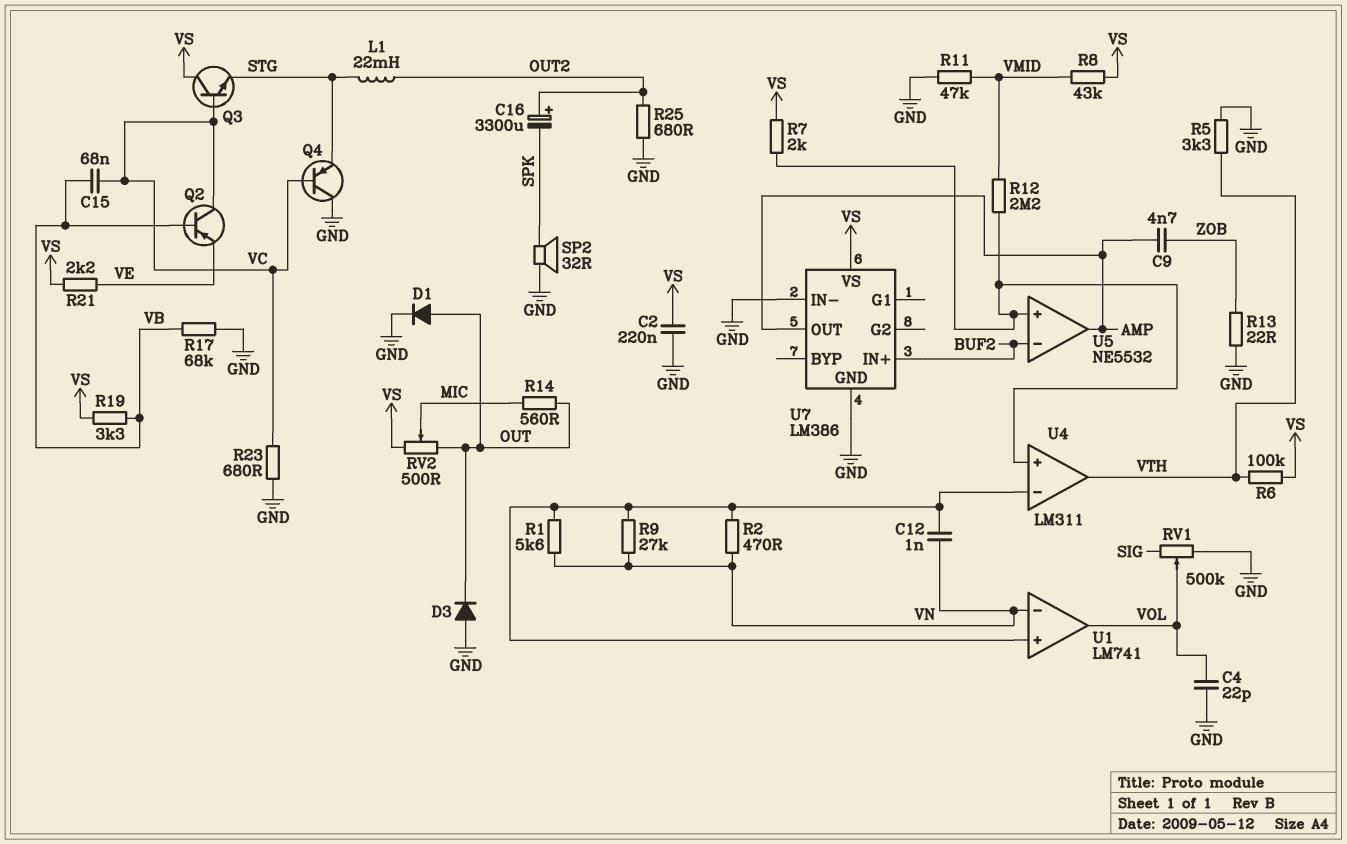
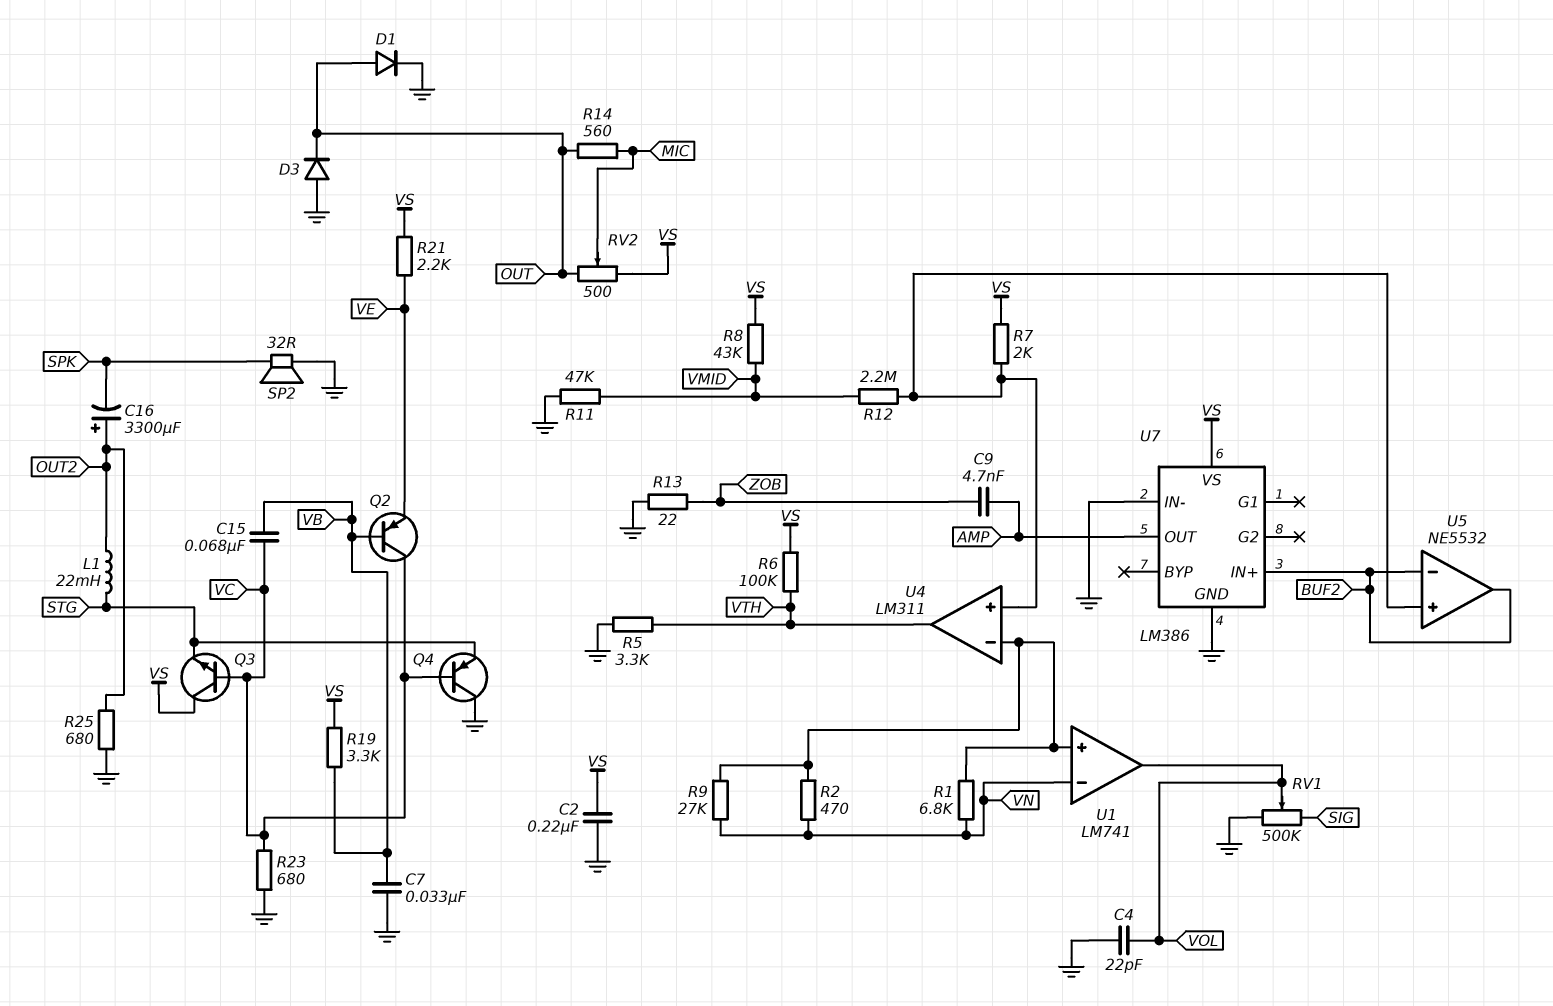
C7: none -> 33nF (GND, VB)
C12: 1nF (U1/in+, VN) -> none
R1: 5.6k (U1/in+, VN) -> 6.8k (U1/in+, VN)
R17: 68k (GND, VB) -> none
U5 pin out: AMP -> BUF2

